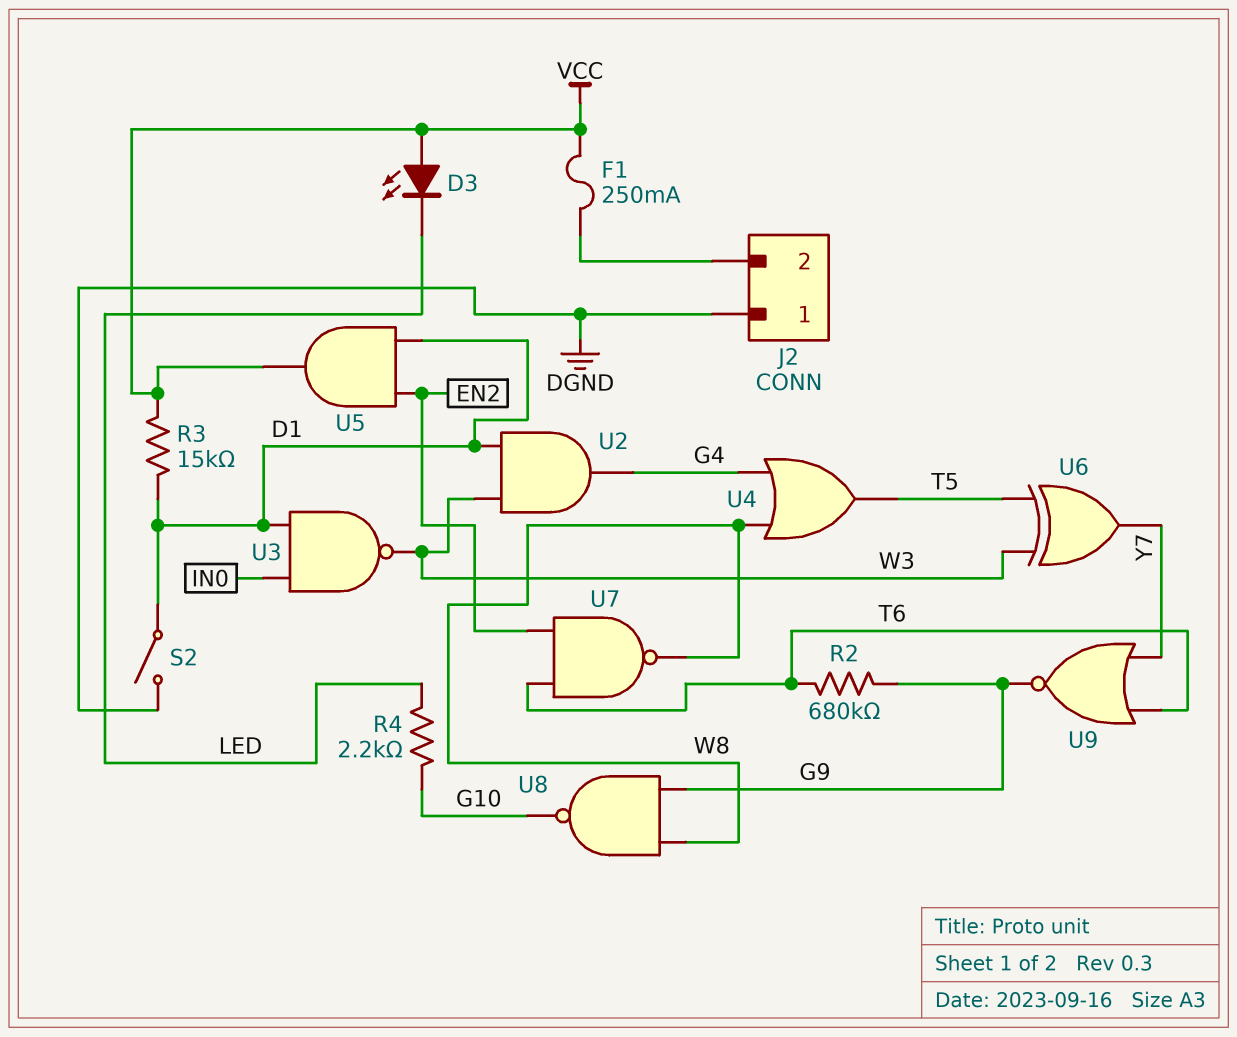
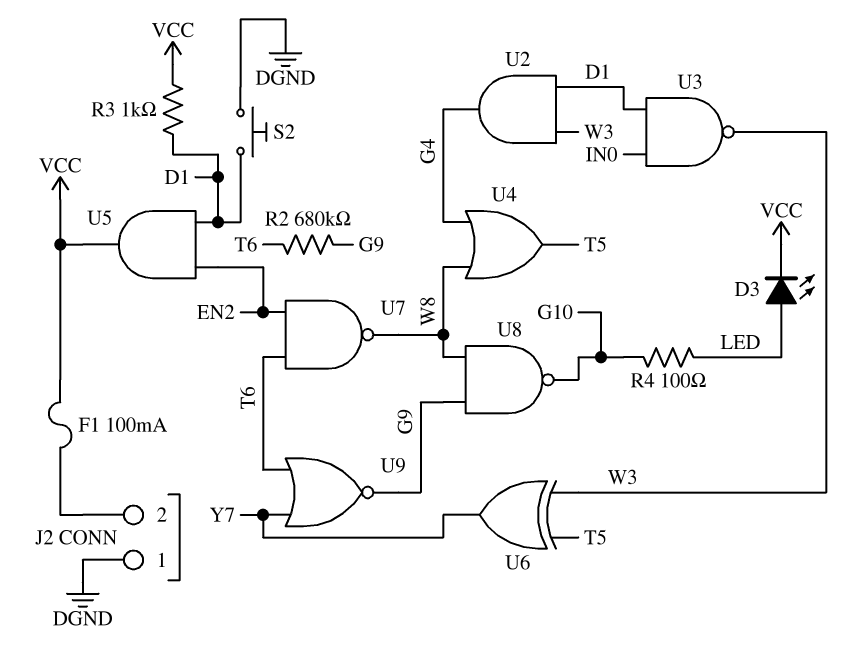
D3: LED (A VCC, K LED) -> LED (A LED, K VCC)
F1: 250mA (J2/2, VCC) -> 100mA (J2/2, VCC)
R3: 15k (D1, VCC) -> 1k (D1, VCC)
R4: 2.2k (G10, LED) -> 100 (G10, LED)
S2: switch (D1, DGND) -> button (D1, DGND)

